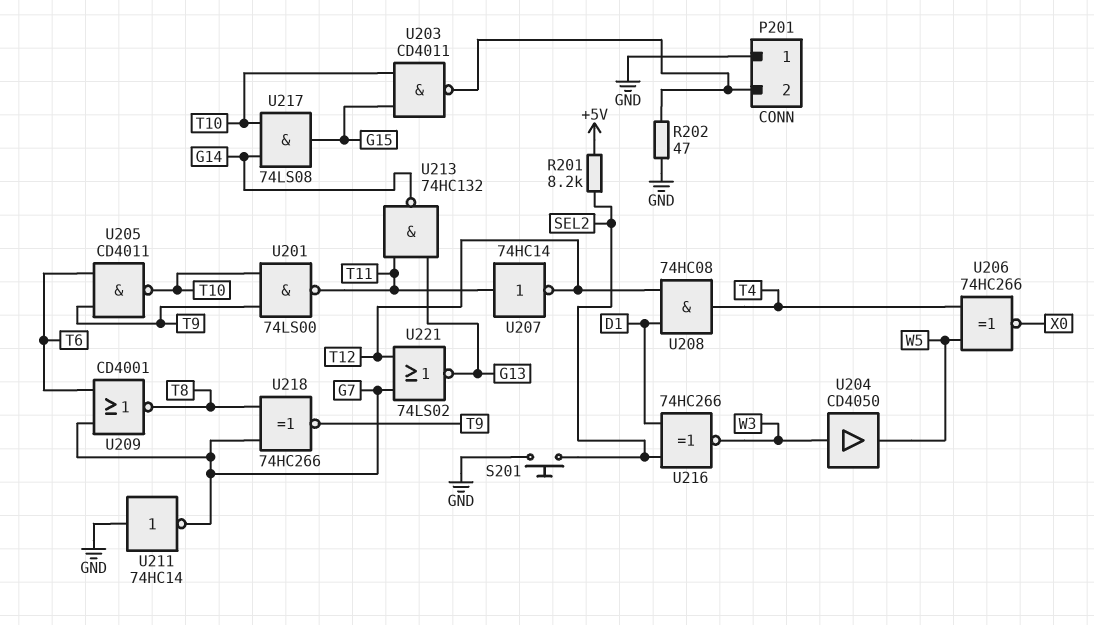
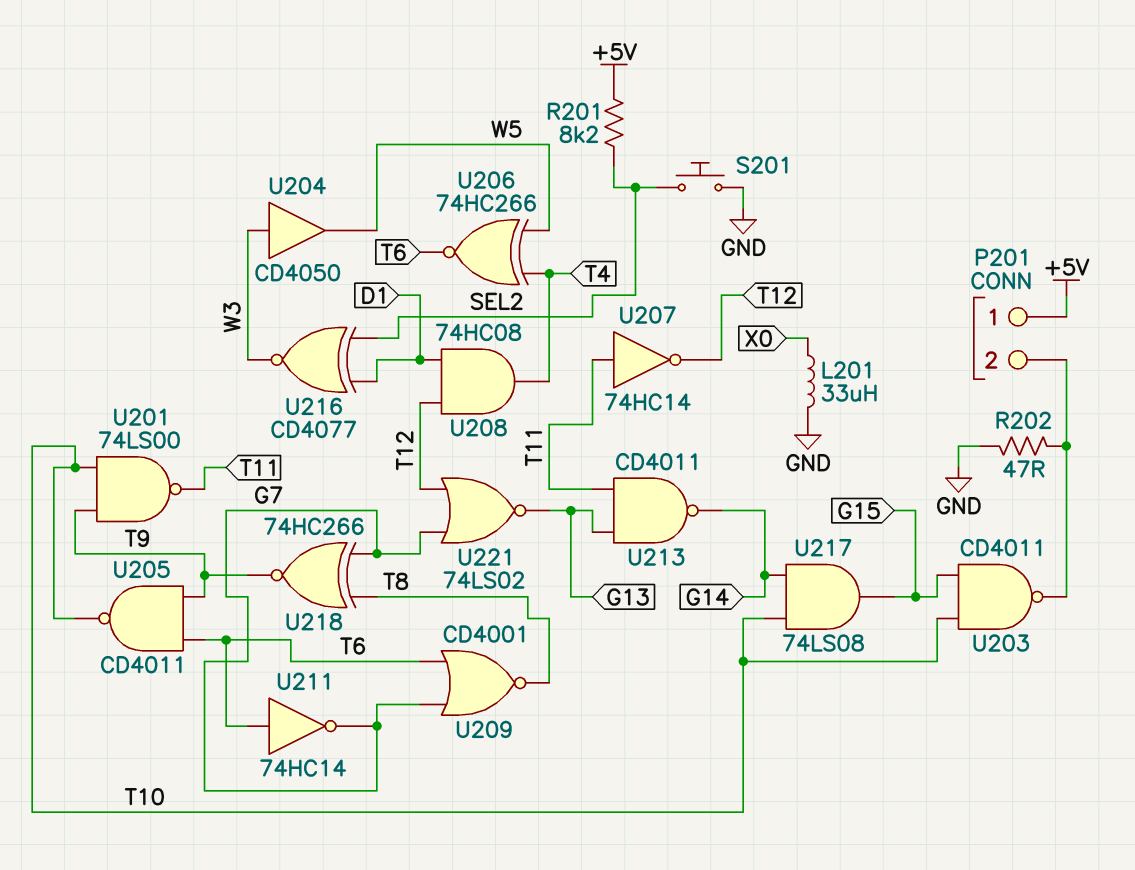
L201: none -> 33uH (GND, X0)
P201 pin 1: GND -> +5V
U206: XNOR 74HC266 (in T4, in W5, out X0) -> XNOR 74HC266 (in T4, in W5, out T6)
U211: NOT 74HC14 (in GND, out G7) -> NOT 74HC14 (in T6, out G7)
U213: NAND 74HC132 (in G13, in T11, out G14) -> NAND CD4011 (in G13, in T11, out G14)
U216: XNOR 74HC266 (in D1, in SEL2, out W3) -> XNOR CD4077 (in D1, in SEL2, out W3)

